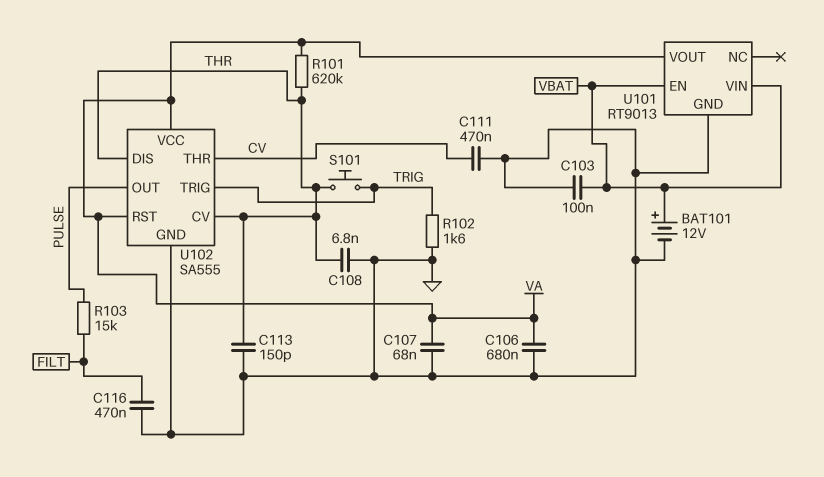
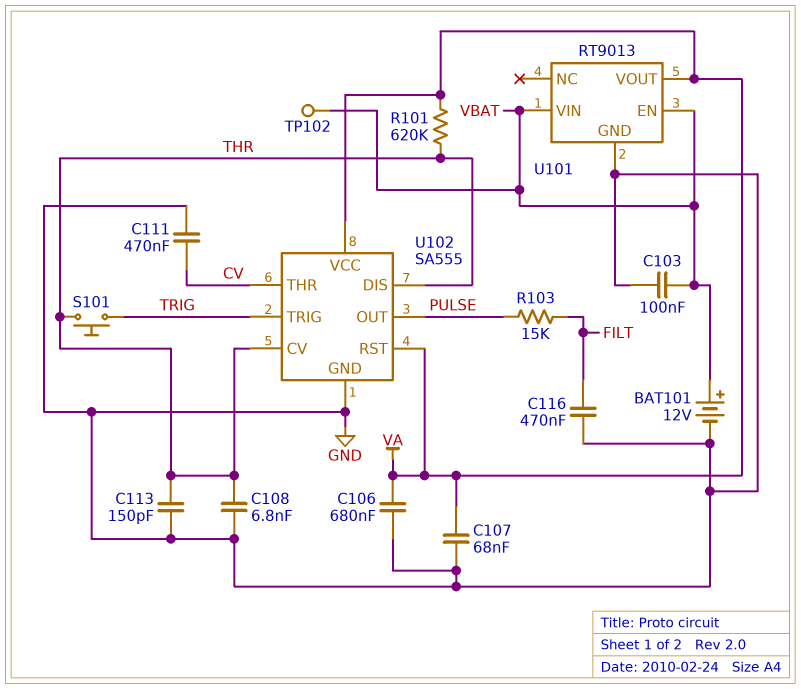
R102: 1.6k (GND, TRIG) -> none
TP102: none -> test point (VBAT)

